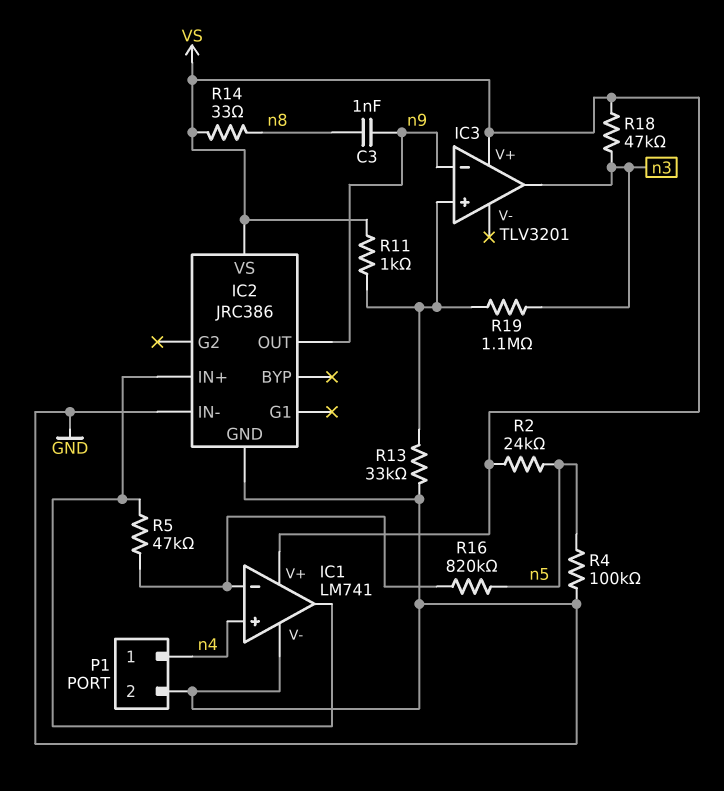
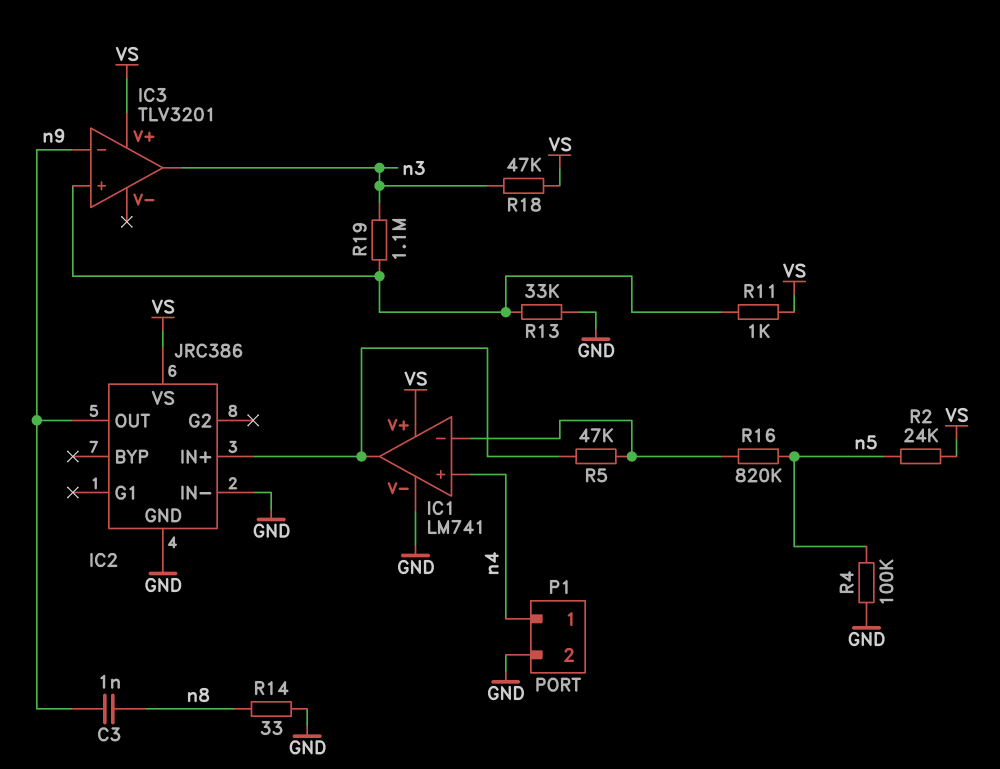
R14: 33 (VS, n8) -> 33 (GND, n8)

